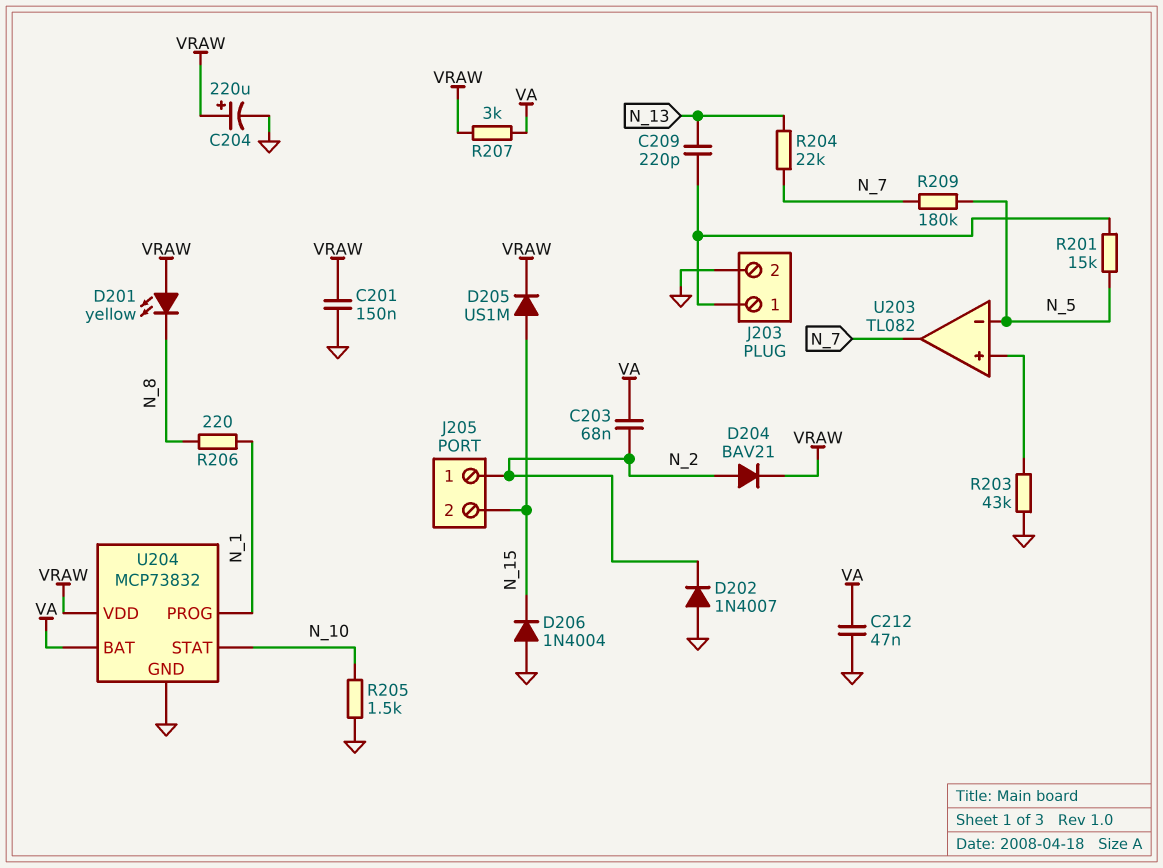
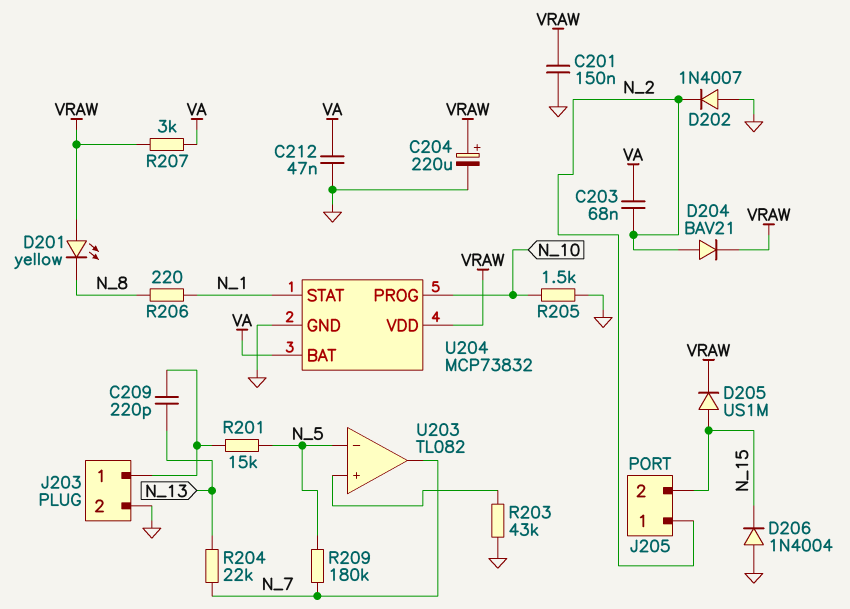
U204 pin PROG: N_1 -> N_10
U204 pin STAT: N_10 -> N_1

